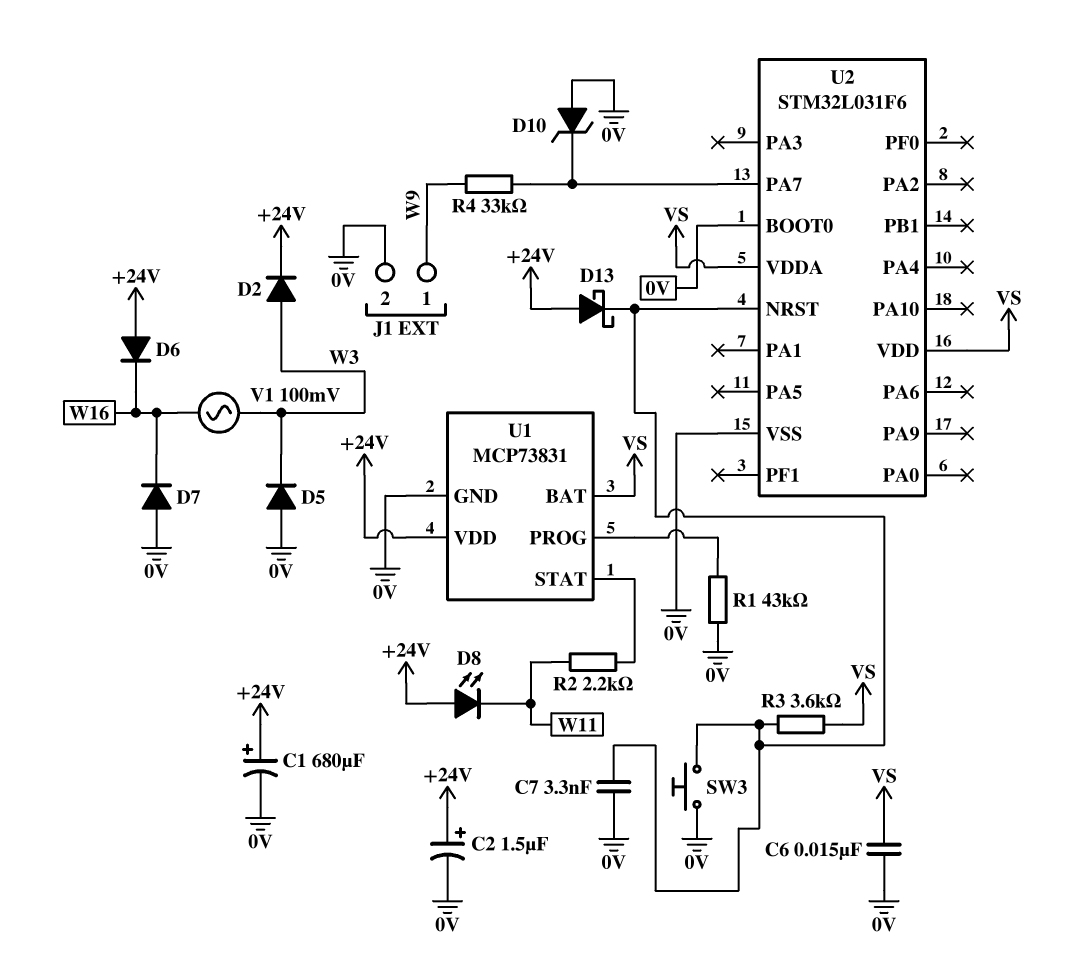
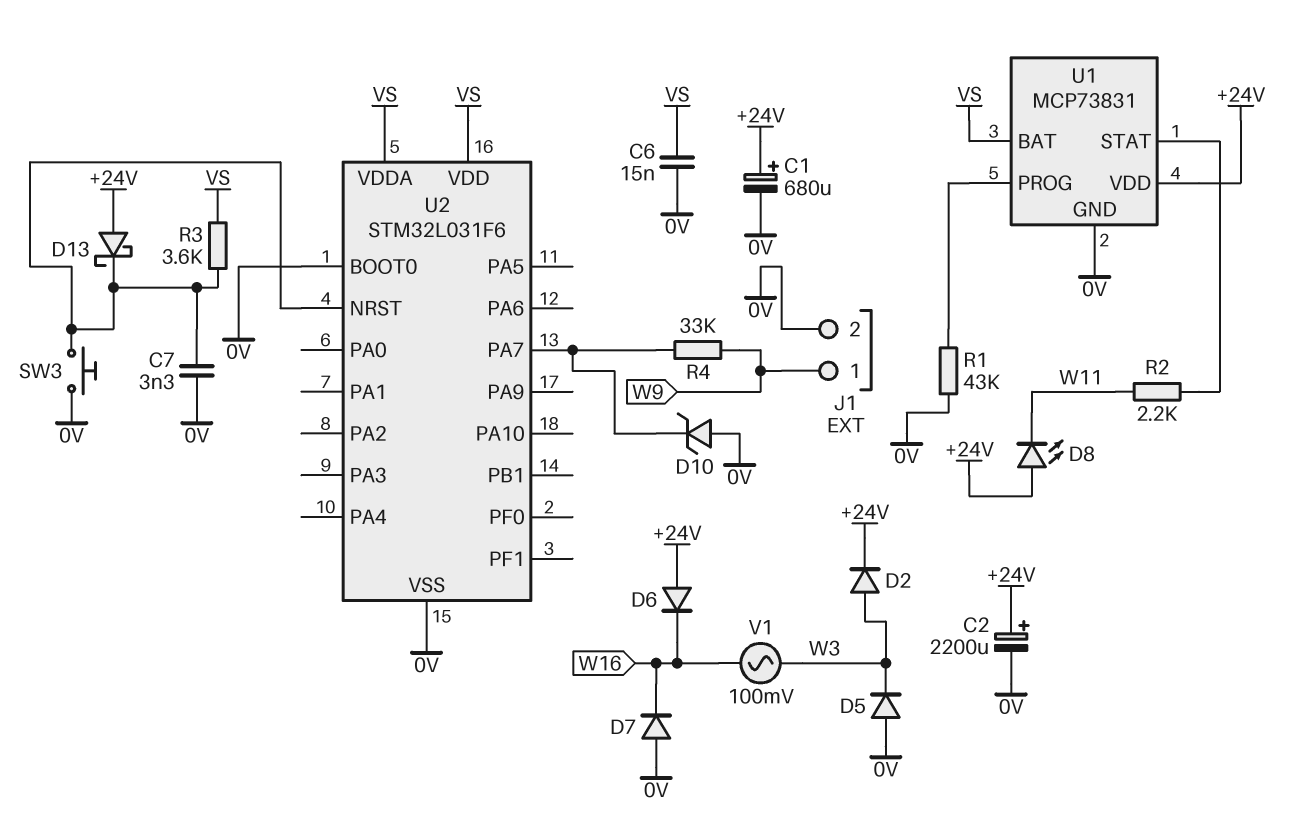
C2: 1.5uF (plus +24V, minus 0V) -> 2200uF (plus +24V, minus 0V)

